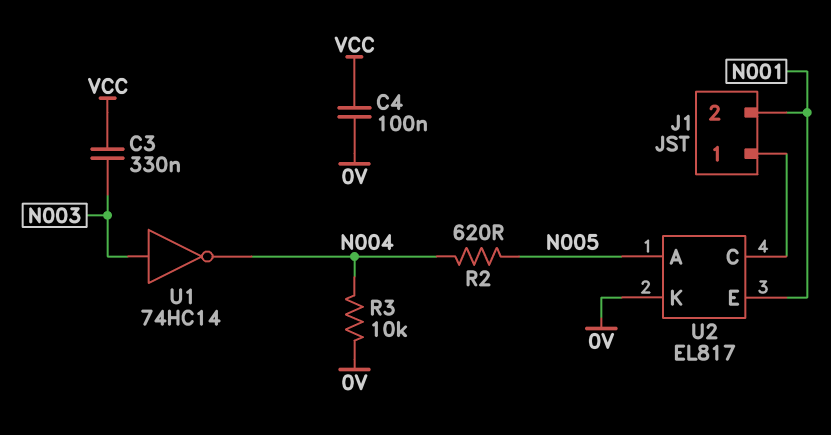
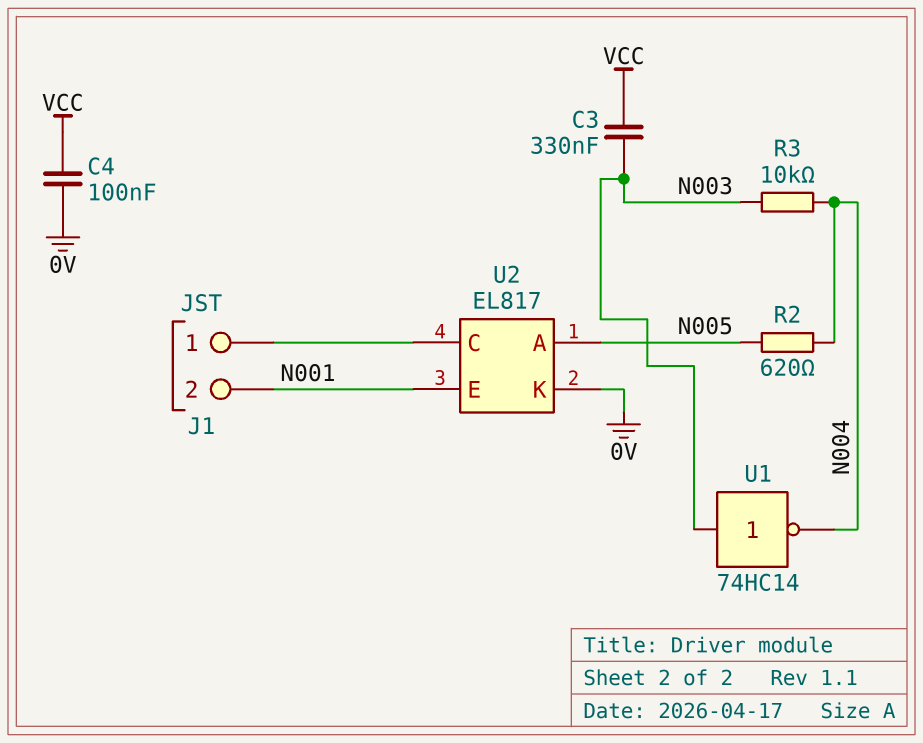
R3: 10k (0V, N004) -> 10k (N003, N004)

